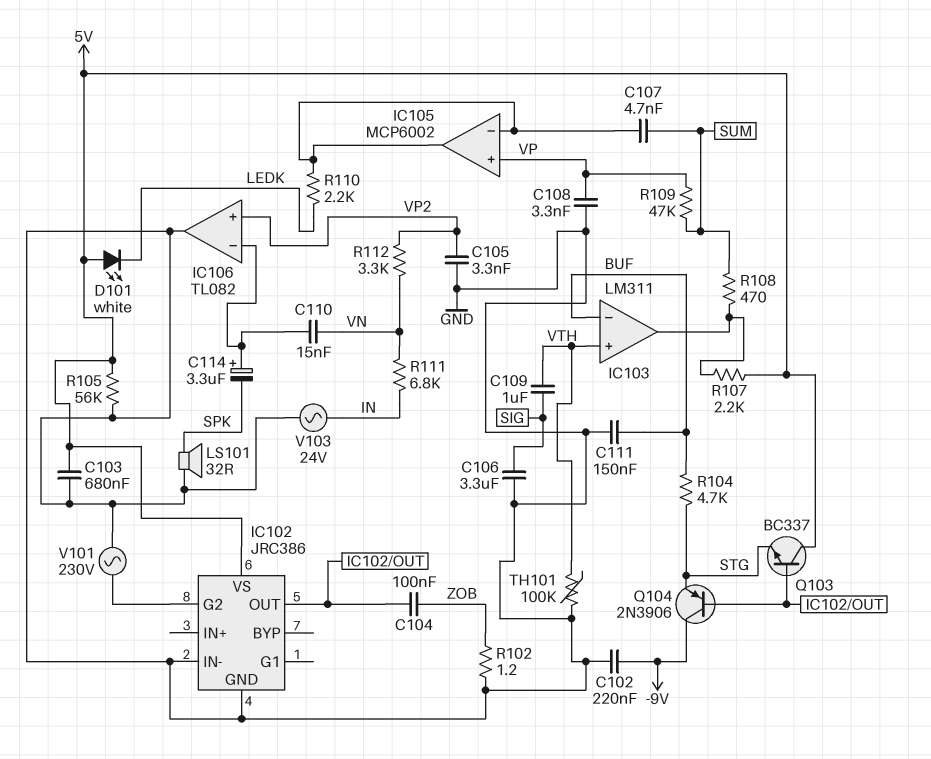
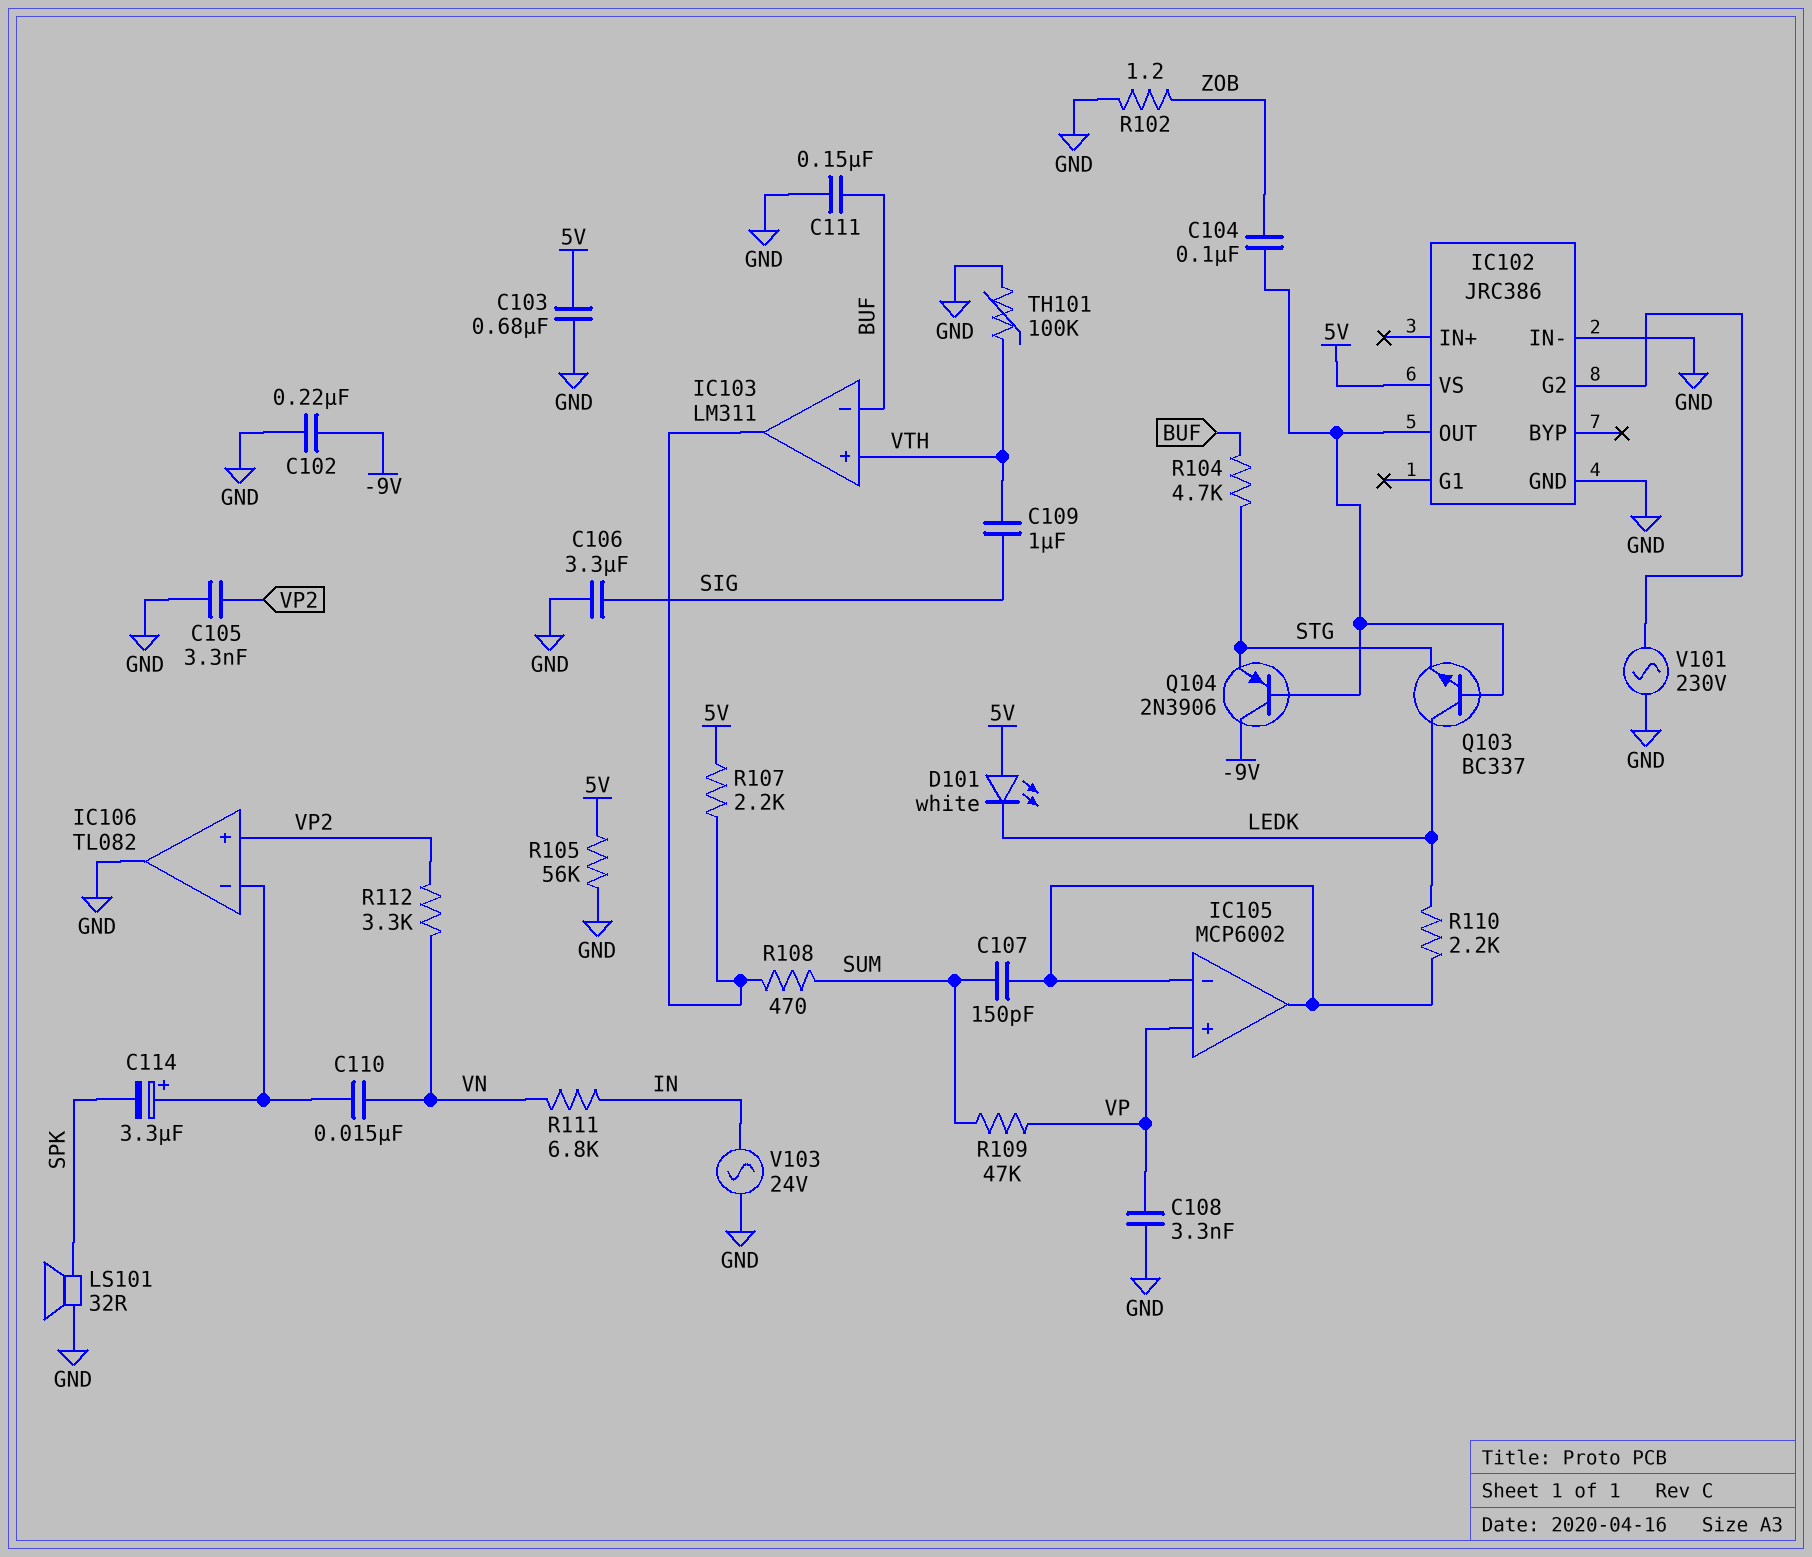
C107: 4.7nF (IC105/in-, SUM) -> 150pF (IC105/in-, SUM)
Q103: NPN BC337 (B IC102/OUT, C 5V, E STG) -> NPN BC337 (B IC102/OUT, C LEDK, E STG)

